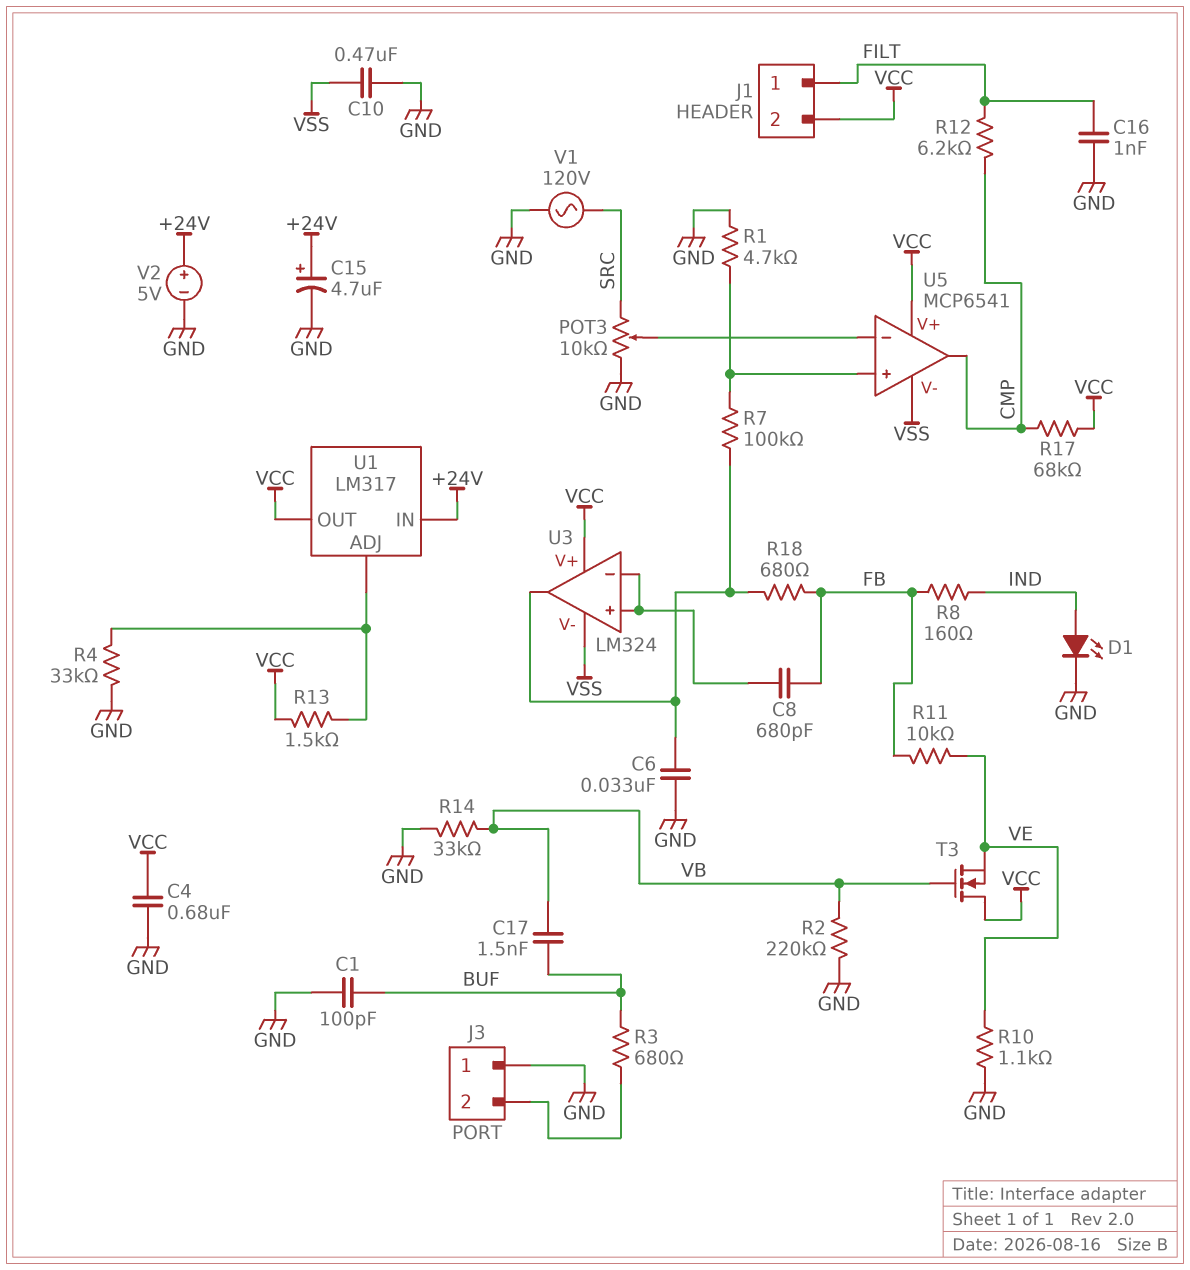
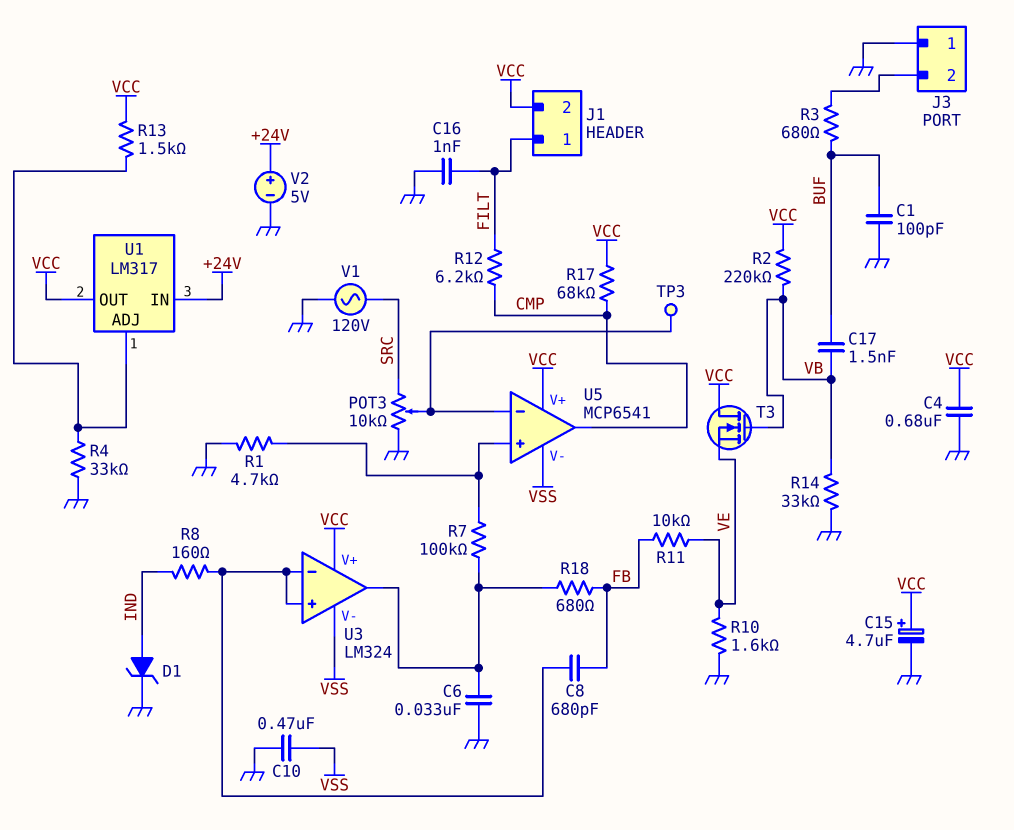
C15: 4.7uF (plus +24V, minus GND) -> 4.7uF (plus VCC, minus GND)
D1: LED (A IND, K GND) -> zener (A IND, K GND)
R2: 220k (GND, VB) -> 220k (VB, VCC)
R8: 160 (FB, IND) -> 160 (IND, U3/in+)
R10: 1.1k (GND, VE) -> 1.6k (GND, VE)
TP3: none -> test point (U5/in-)

